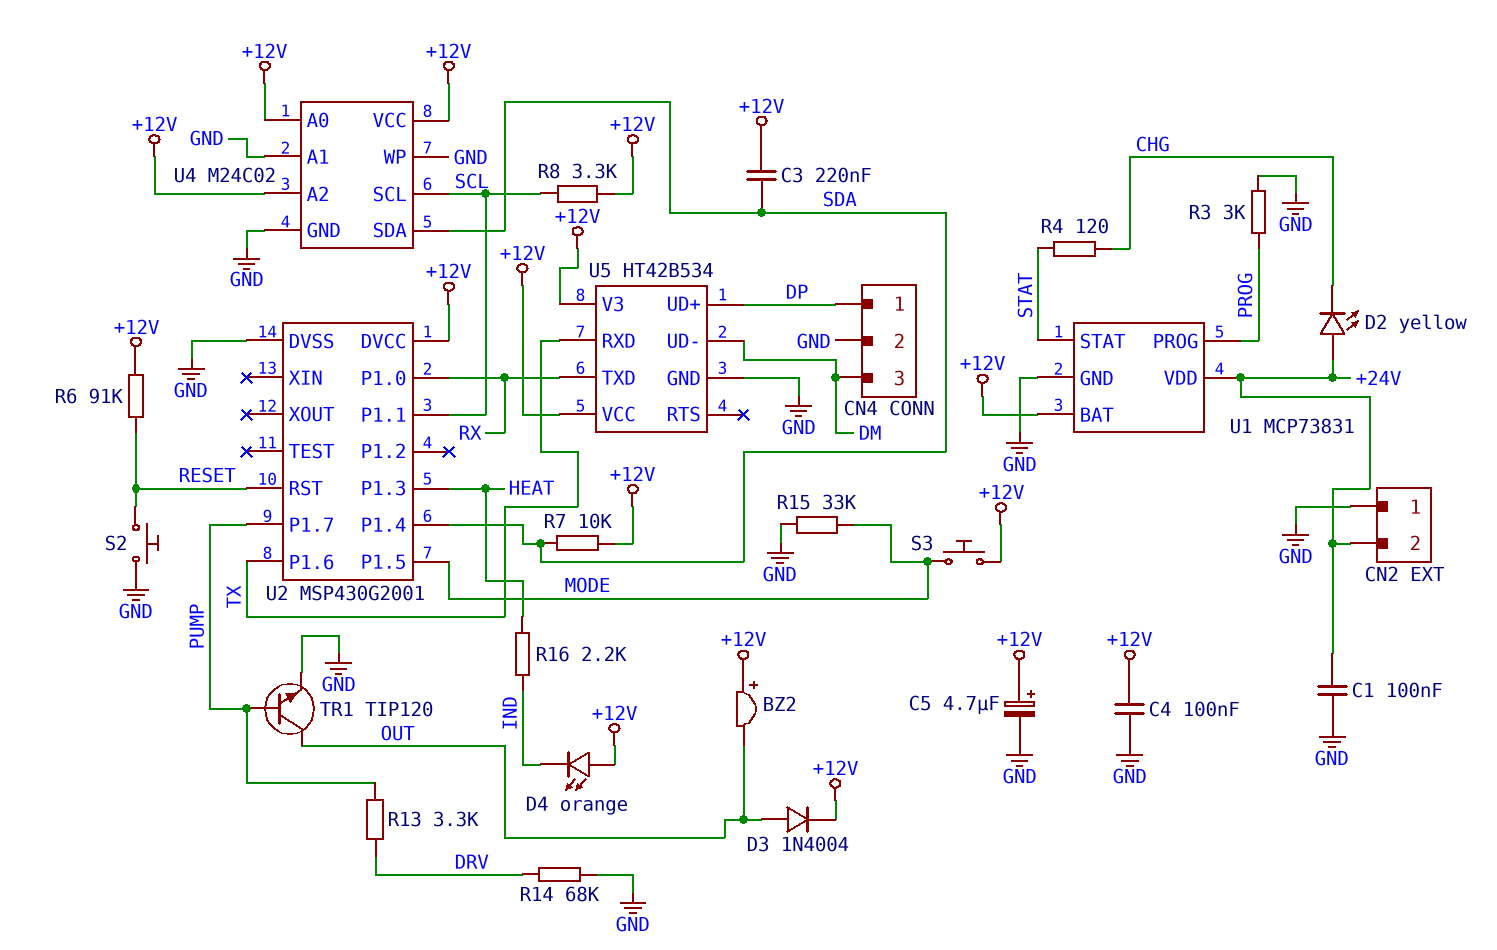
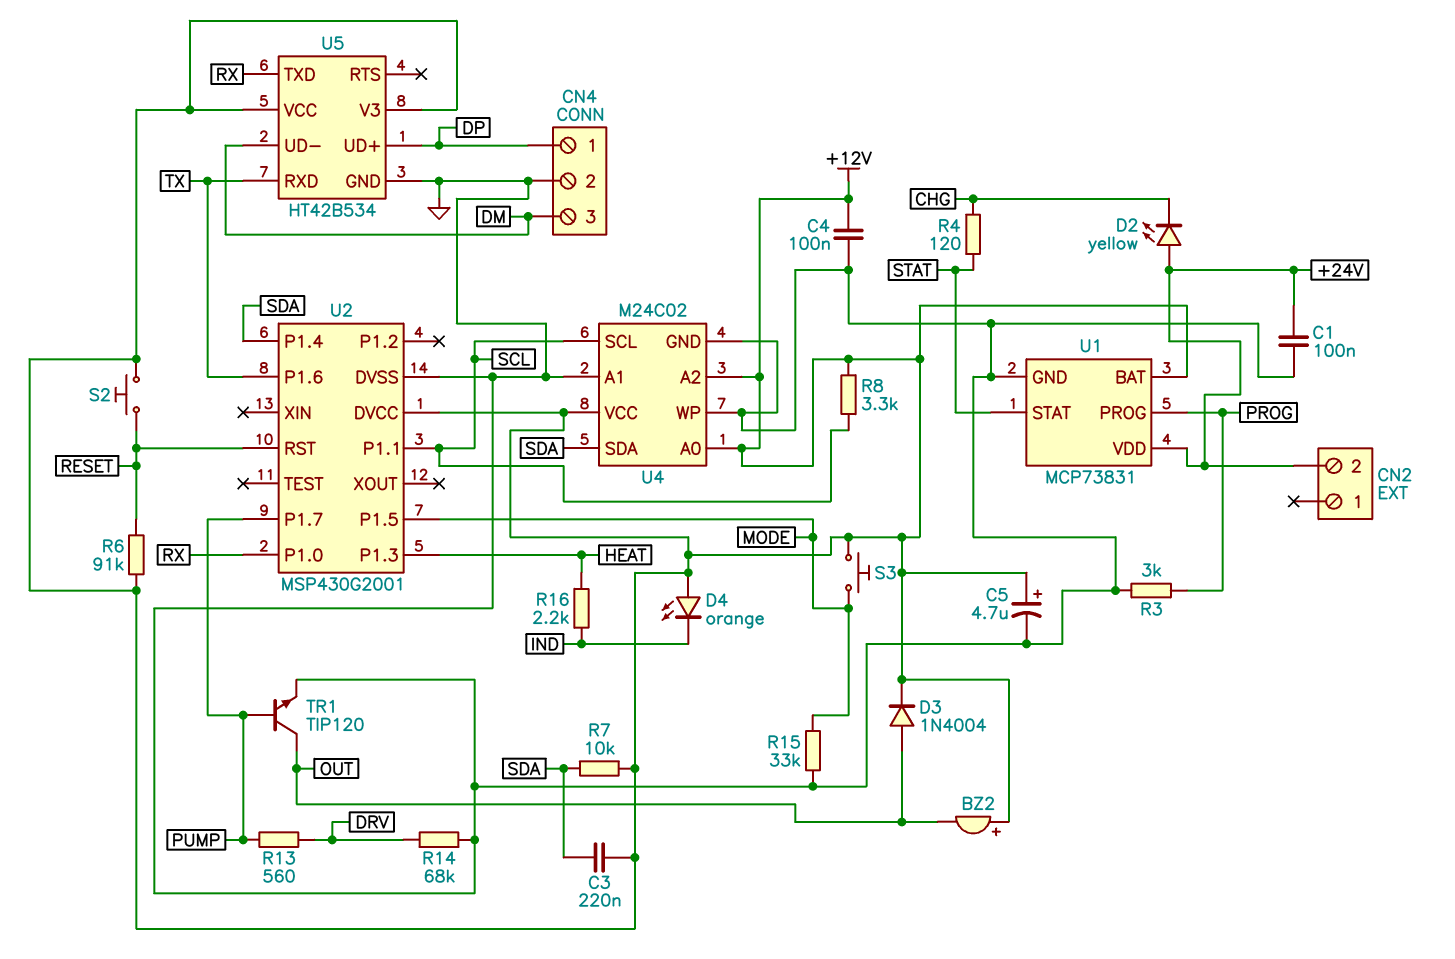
CN2 pin 1: GND -> none
R13: 3.3k (DRV, PUMP) -> 560 (DRV, PUMP)
S2: button (GND, RESET) -> button (+12V, RESET)

